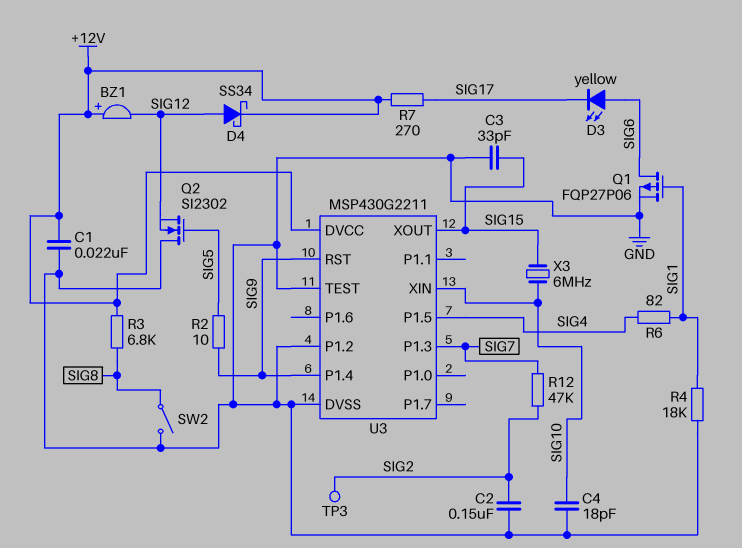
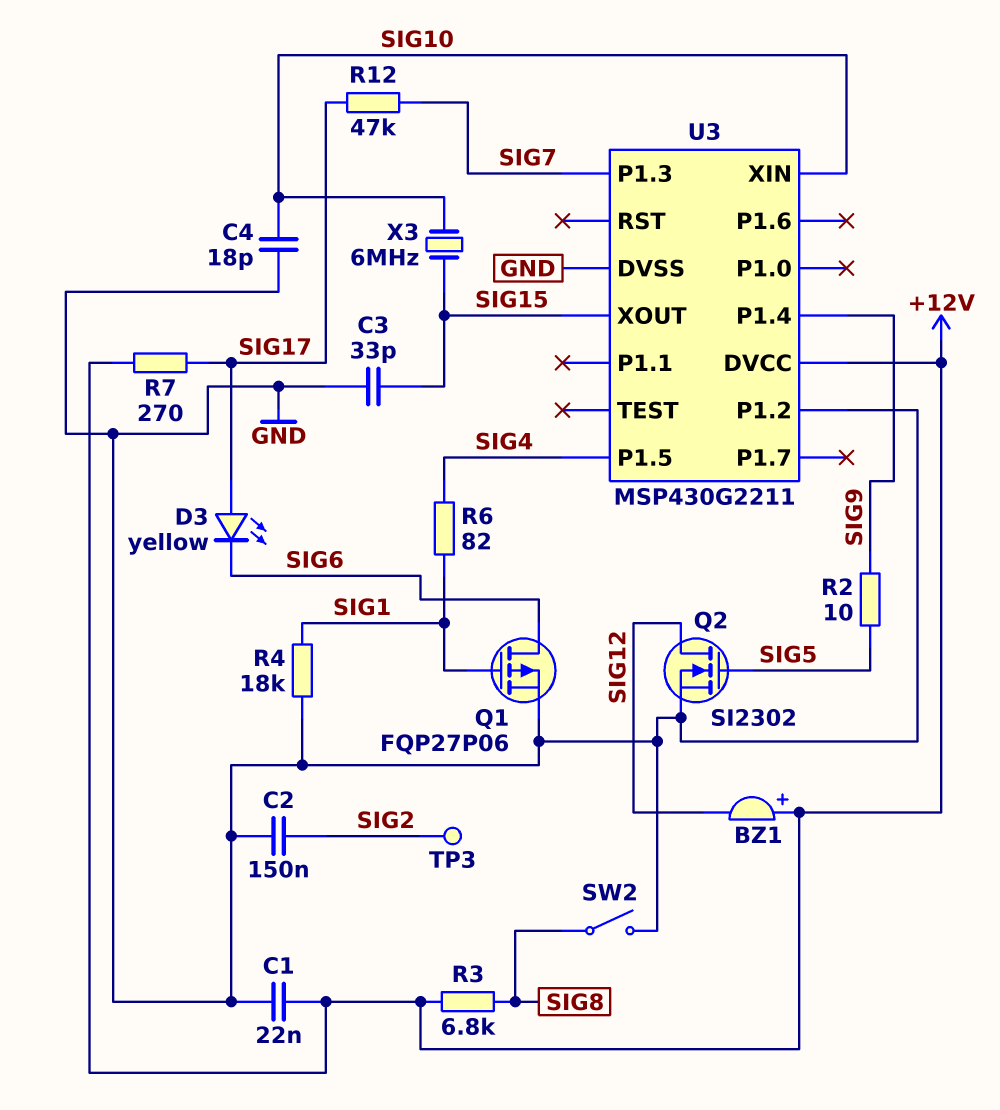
D3: LED yellow (A SIG6, K SIG17) -> LED yellow (A SIG17, K SIG6)
D4: schottky SS34 (A SIG12, K +12V) -> none
Q2: NMOS SI2302 (G SIG5, D GND, S SIG12) -> NMOS SI2302 (G SIG5, D SIG12, S GND)
R12: 47k (SIG2, SIG7) -> 47k (SIG7, SIG17)
U3 pin RST: SIG9 -> none
U3 pin TEST: GND -> none

